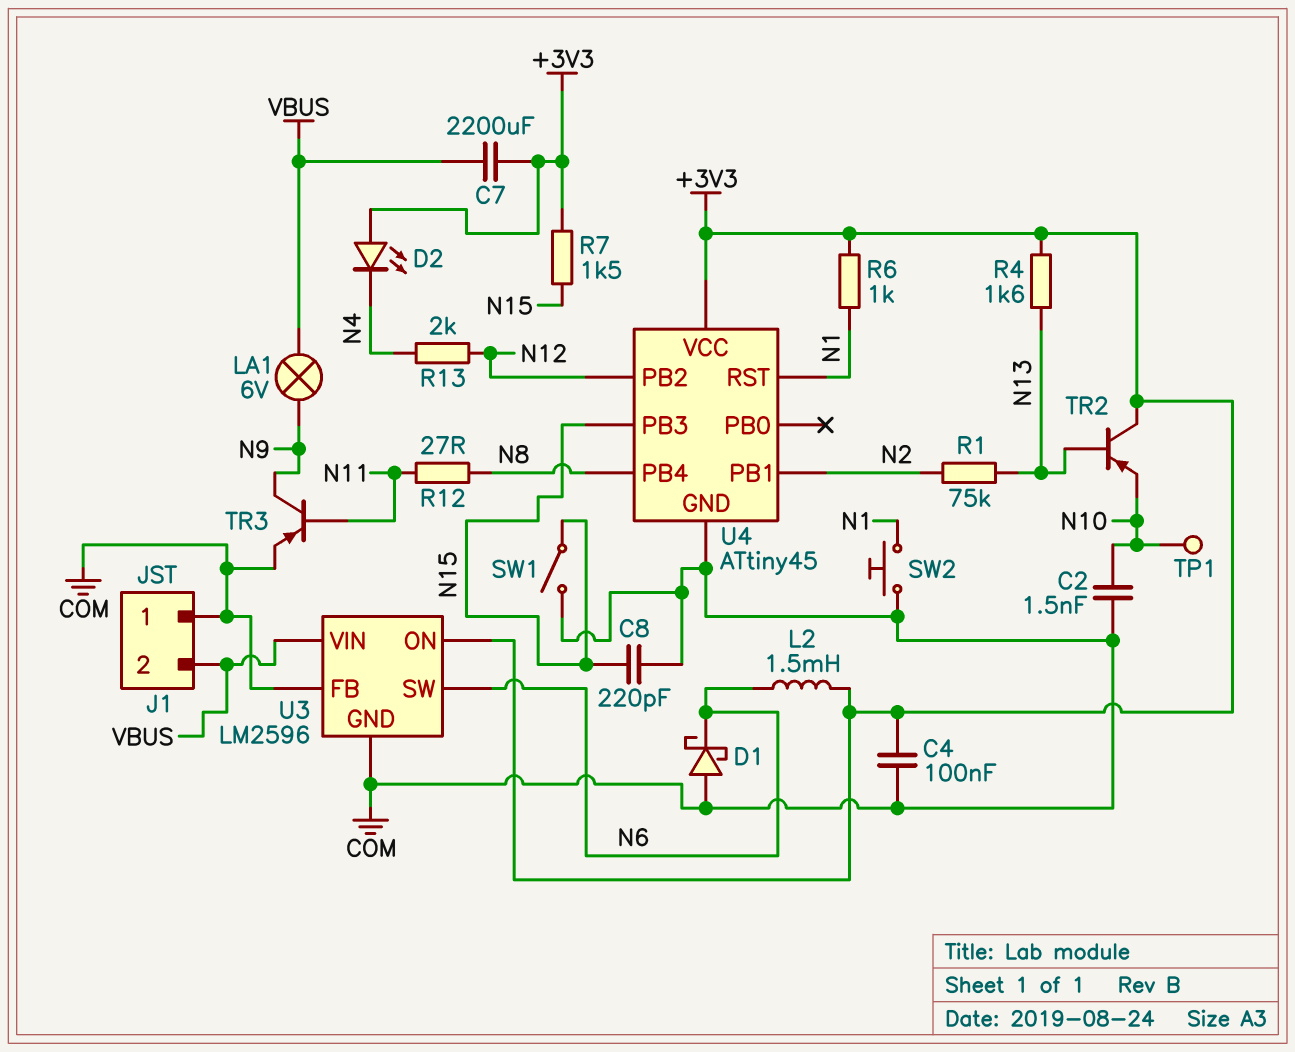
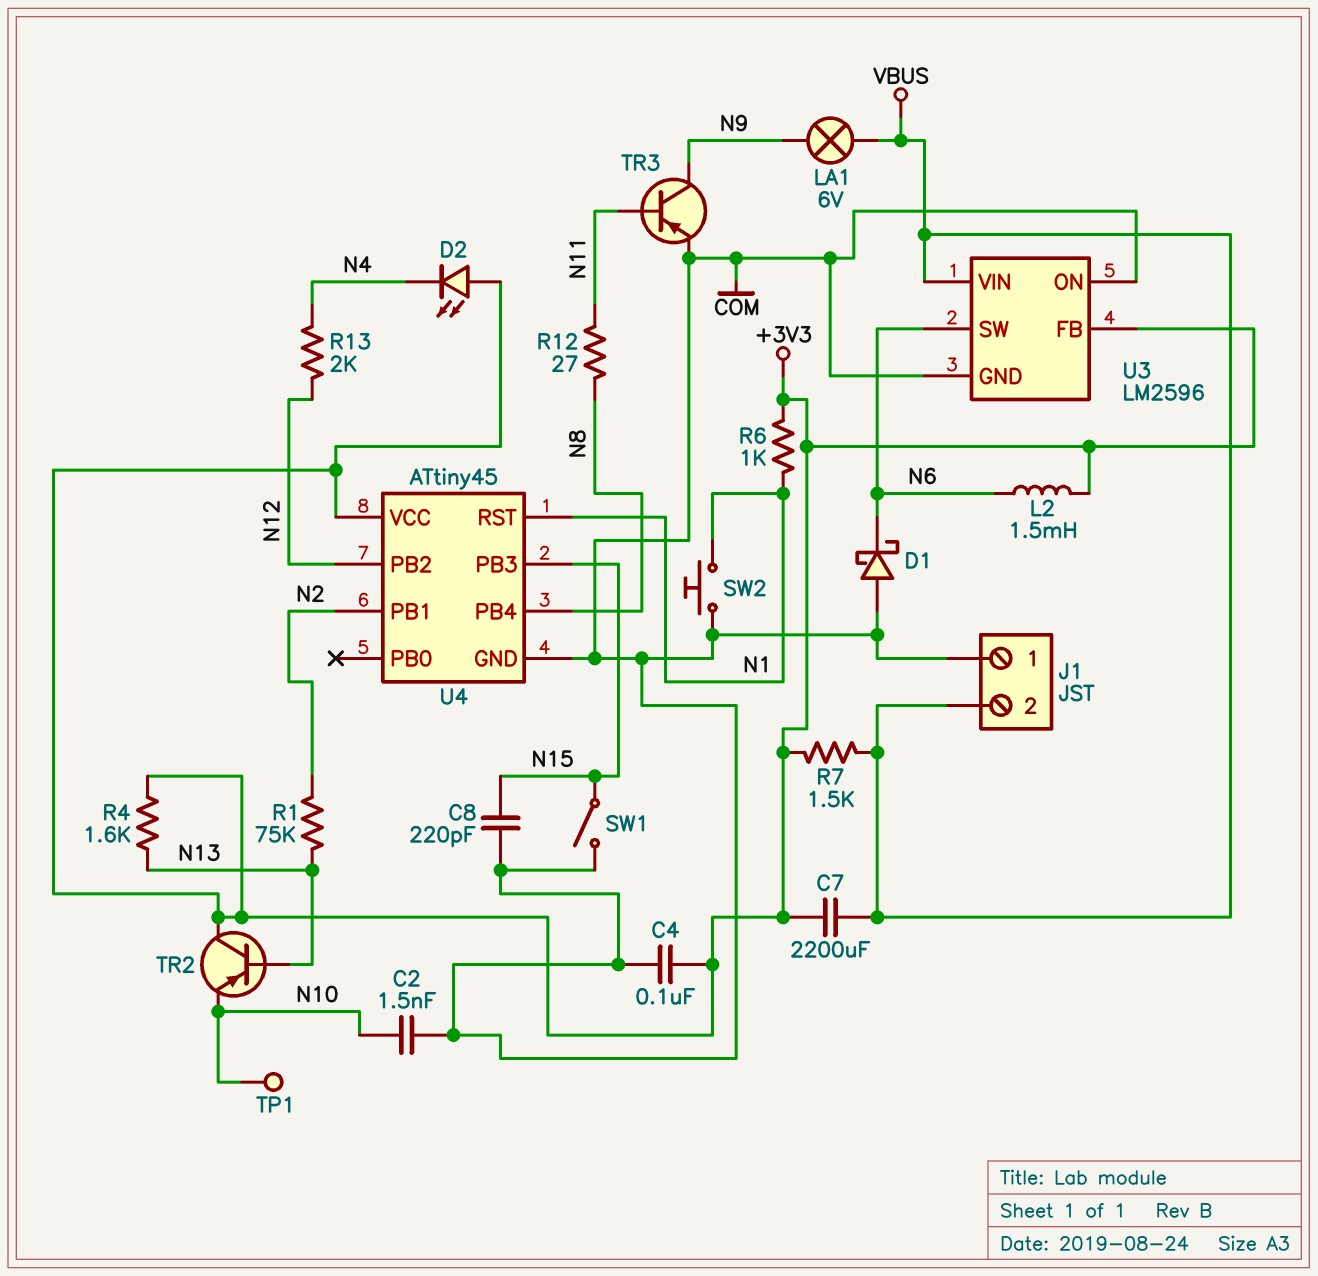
R7: 1.5k (+3V3, N15) -> 1.5k (+3V3, VBUS)
U3 pin FB: COM -> +3V3
U3 pin ON: +3V3 -> COM

